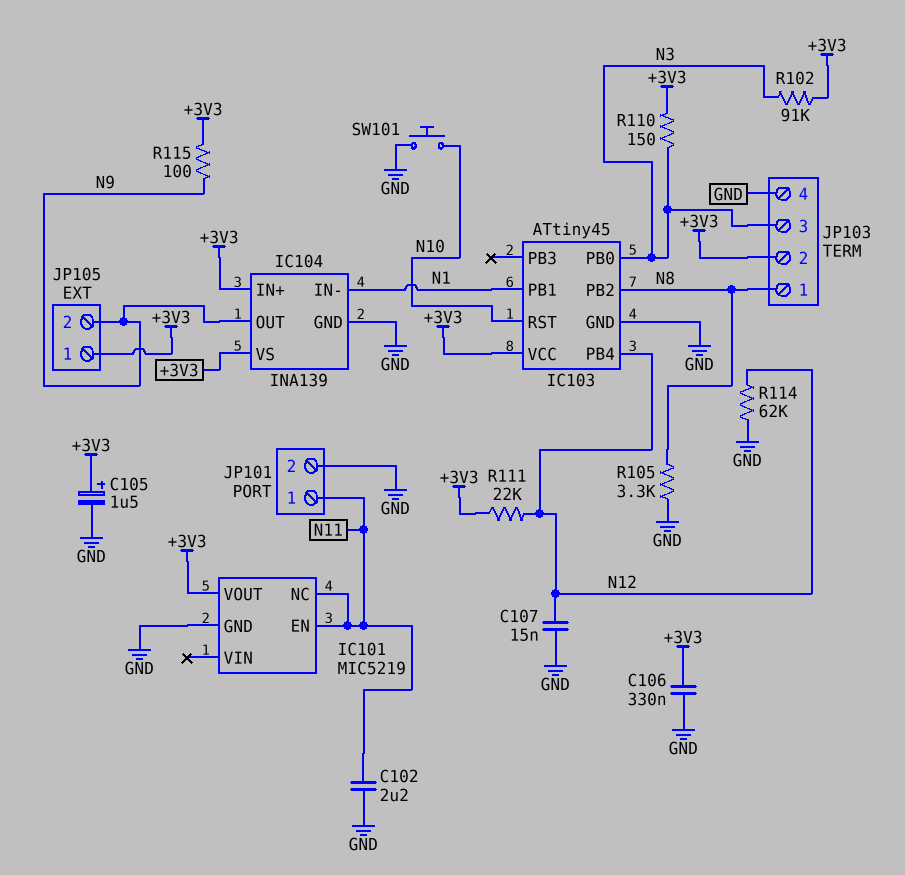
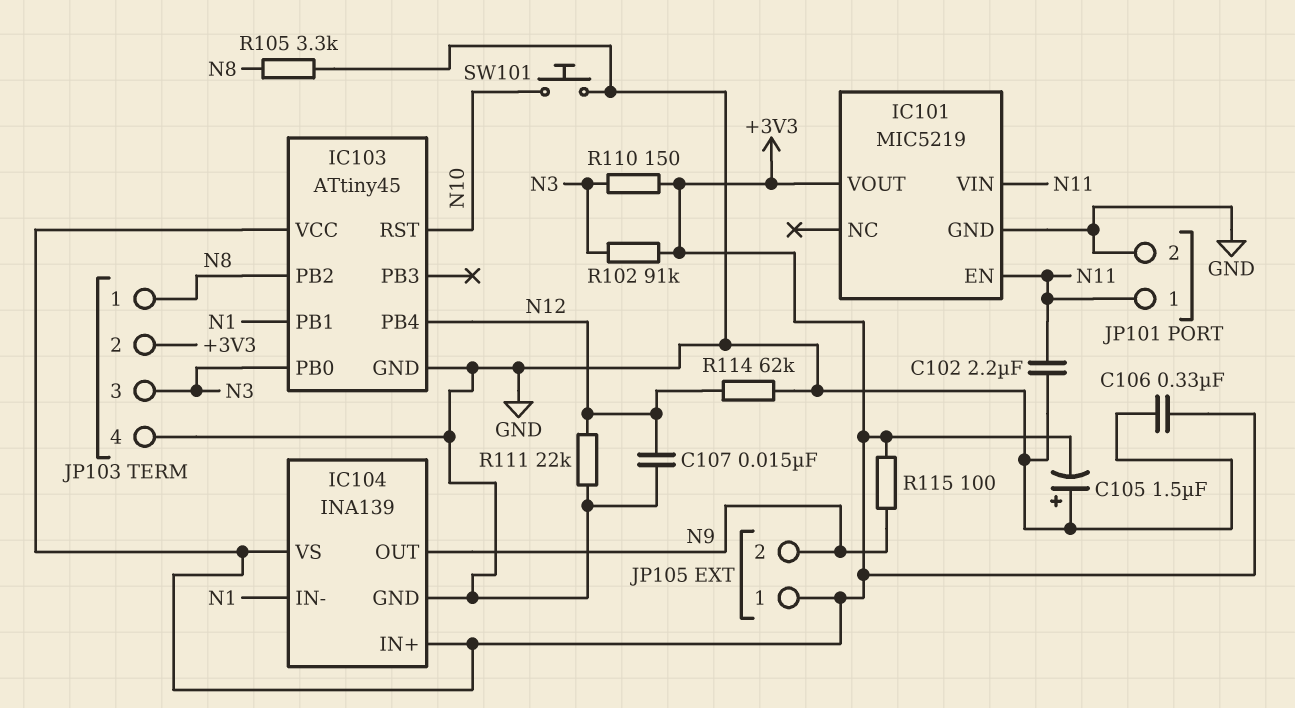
C105: 1.5uF (plus +3V3, minus GND) -> 1.5uF (plus GND, minus +3V3)
IC101 pin NC: N11 -> none
IC101 pin VIN: none -> N11
R111: 22k (+3V3, N12) -> 22k (GND, N12)

